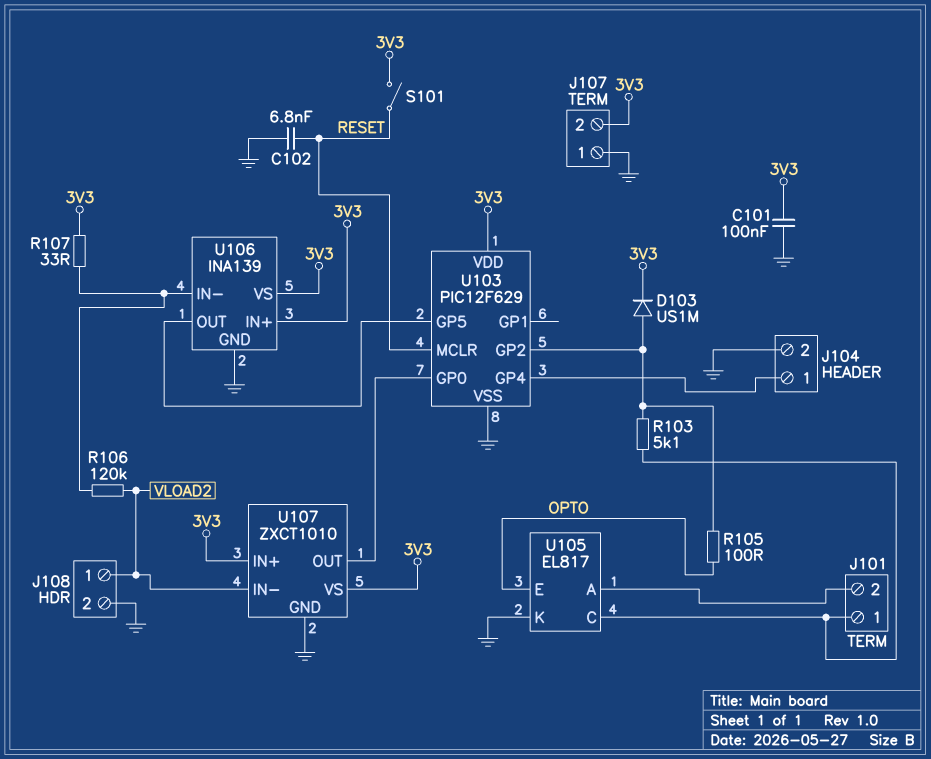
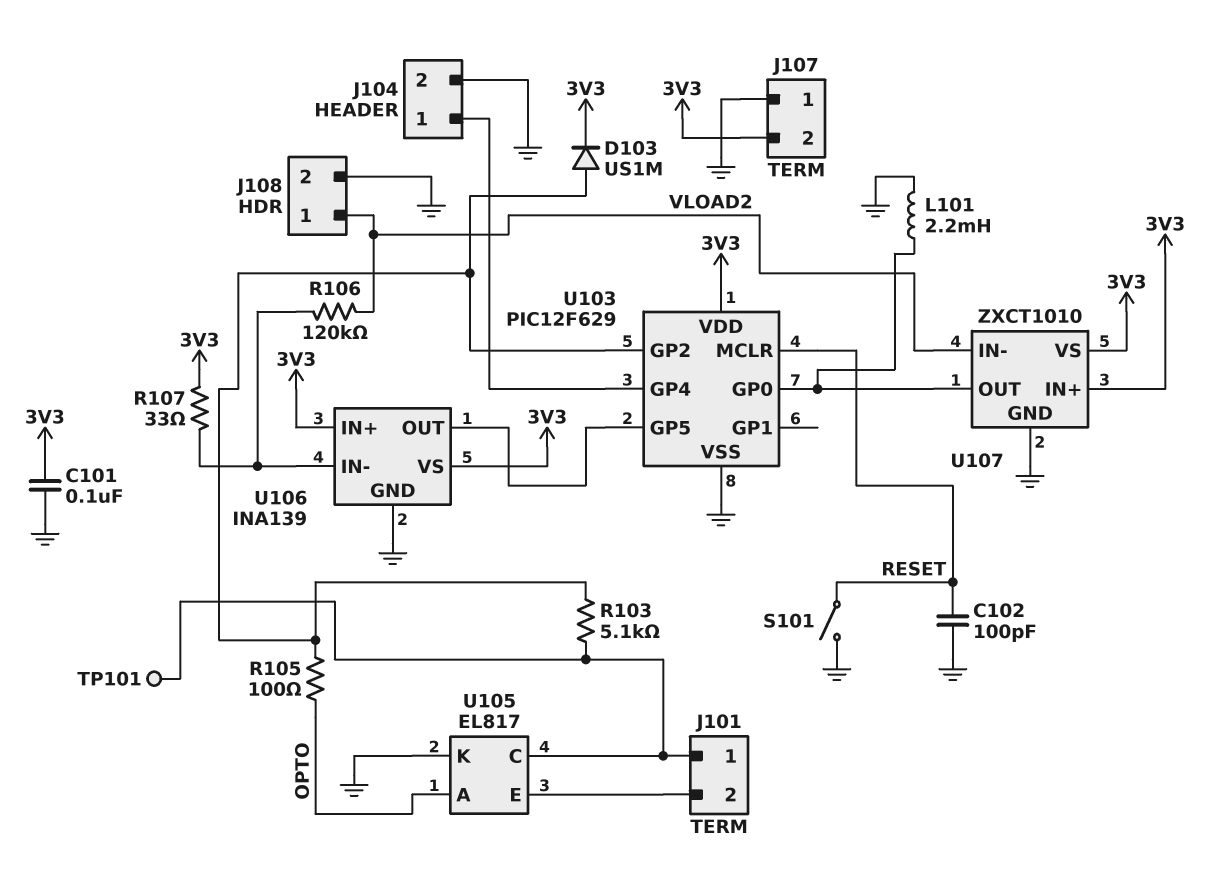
C102: 6.8nF (GND, RESET) -> 100pF (GND, RESET)
L101: none -> 2.2mH (GND, U103/GP0)
S101: switch (3V3, RESET) -> switch (GND, RESET)
TP101: none -> test point (J101/1)
U105 pin A: J101/2 -> OPTO
U105 pin E: OPTO -> J101/2

